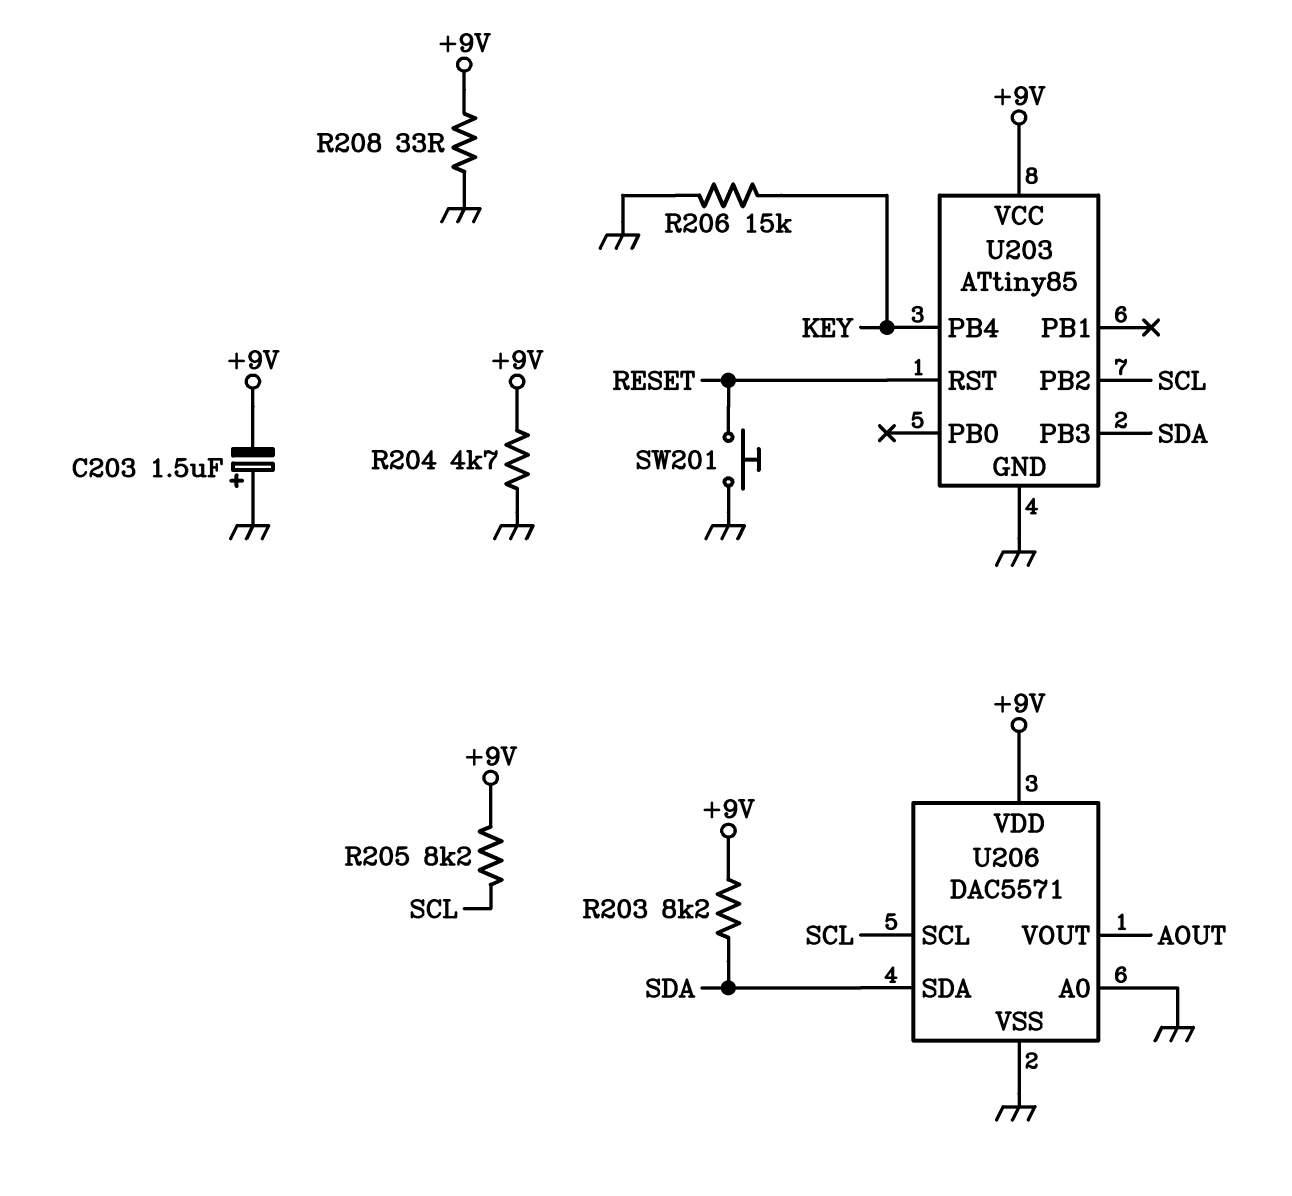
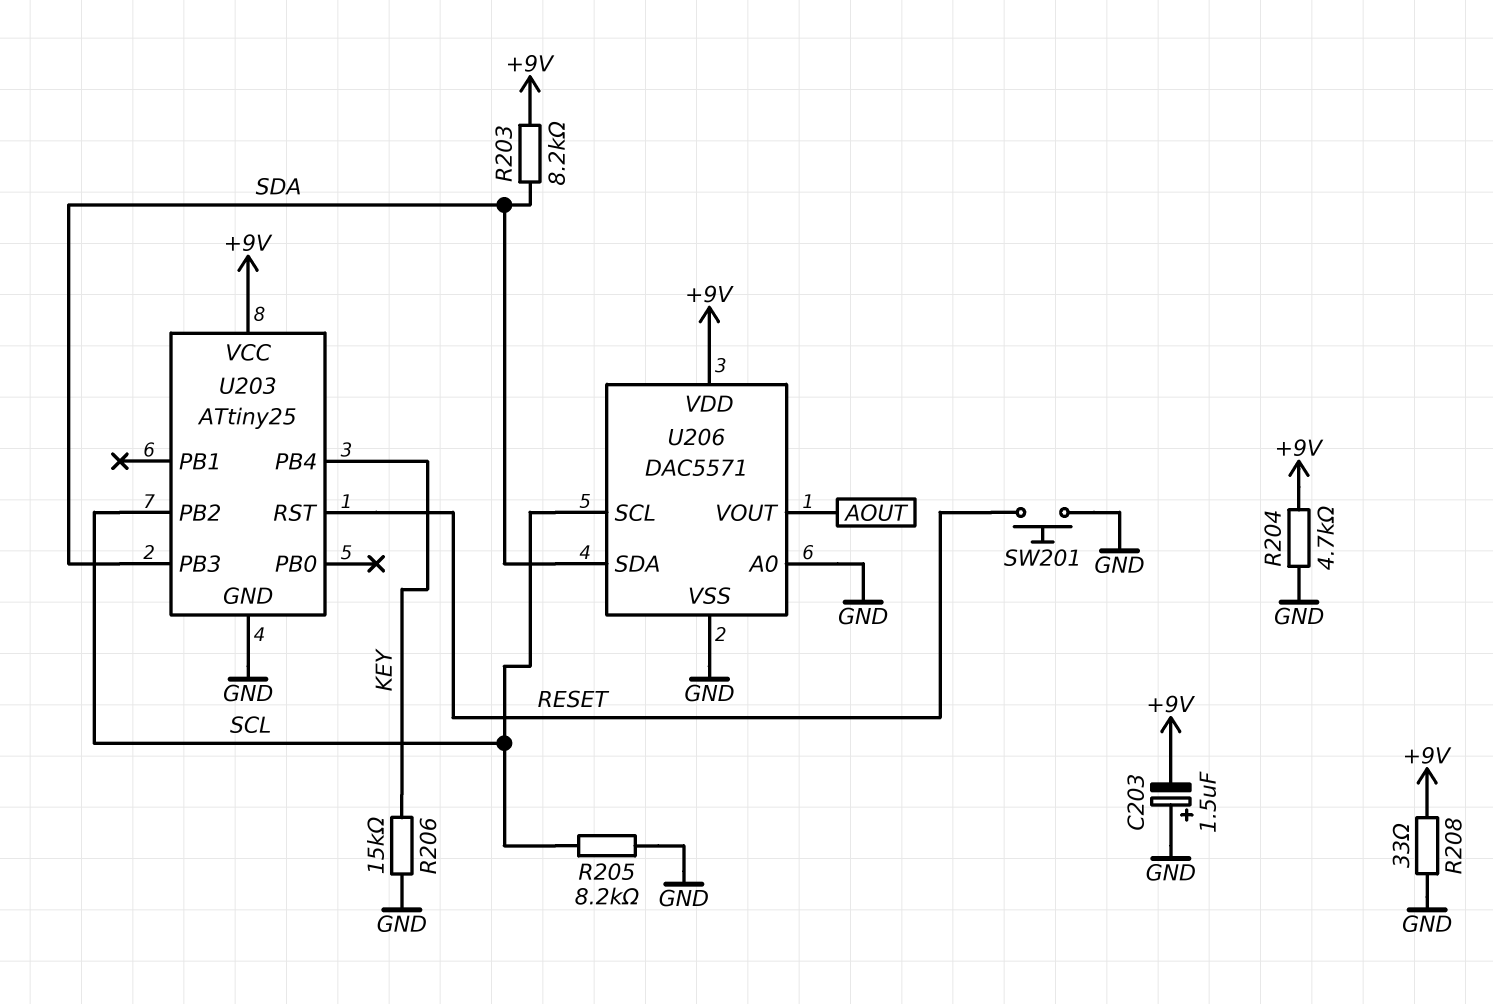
R205: 8.2k (+9V, SCL) -> 8.2k (GND, SCL)
U203: ATtiny85 -> ATtiny25

